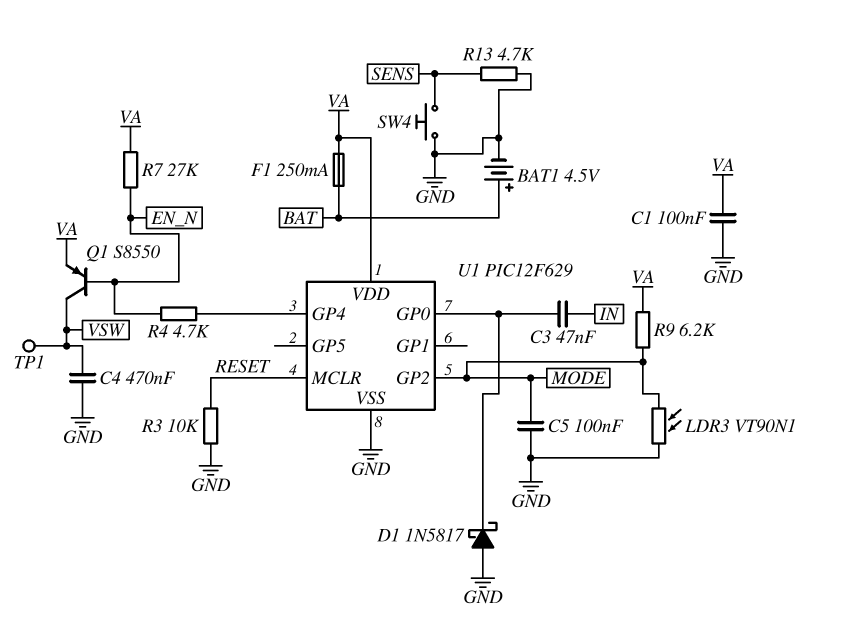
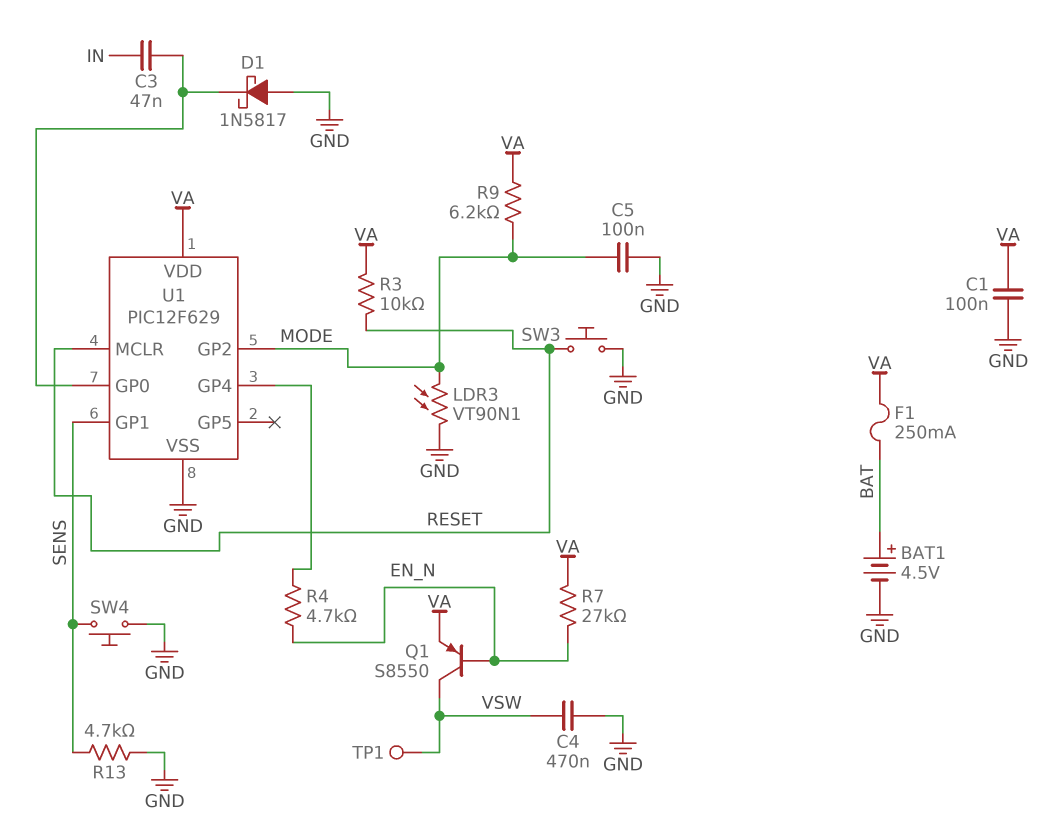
R3: 10k (GND, RESET) -> 10k (RESET, VA)
SW3: none -> button (GND, RESET)
U1 pin GP1: none -> SENS

